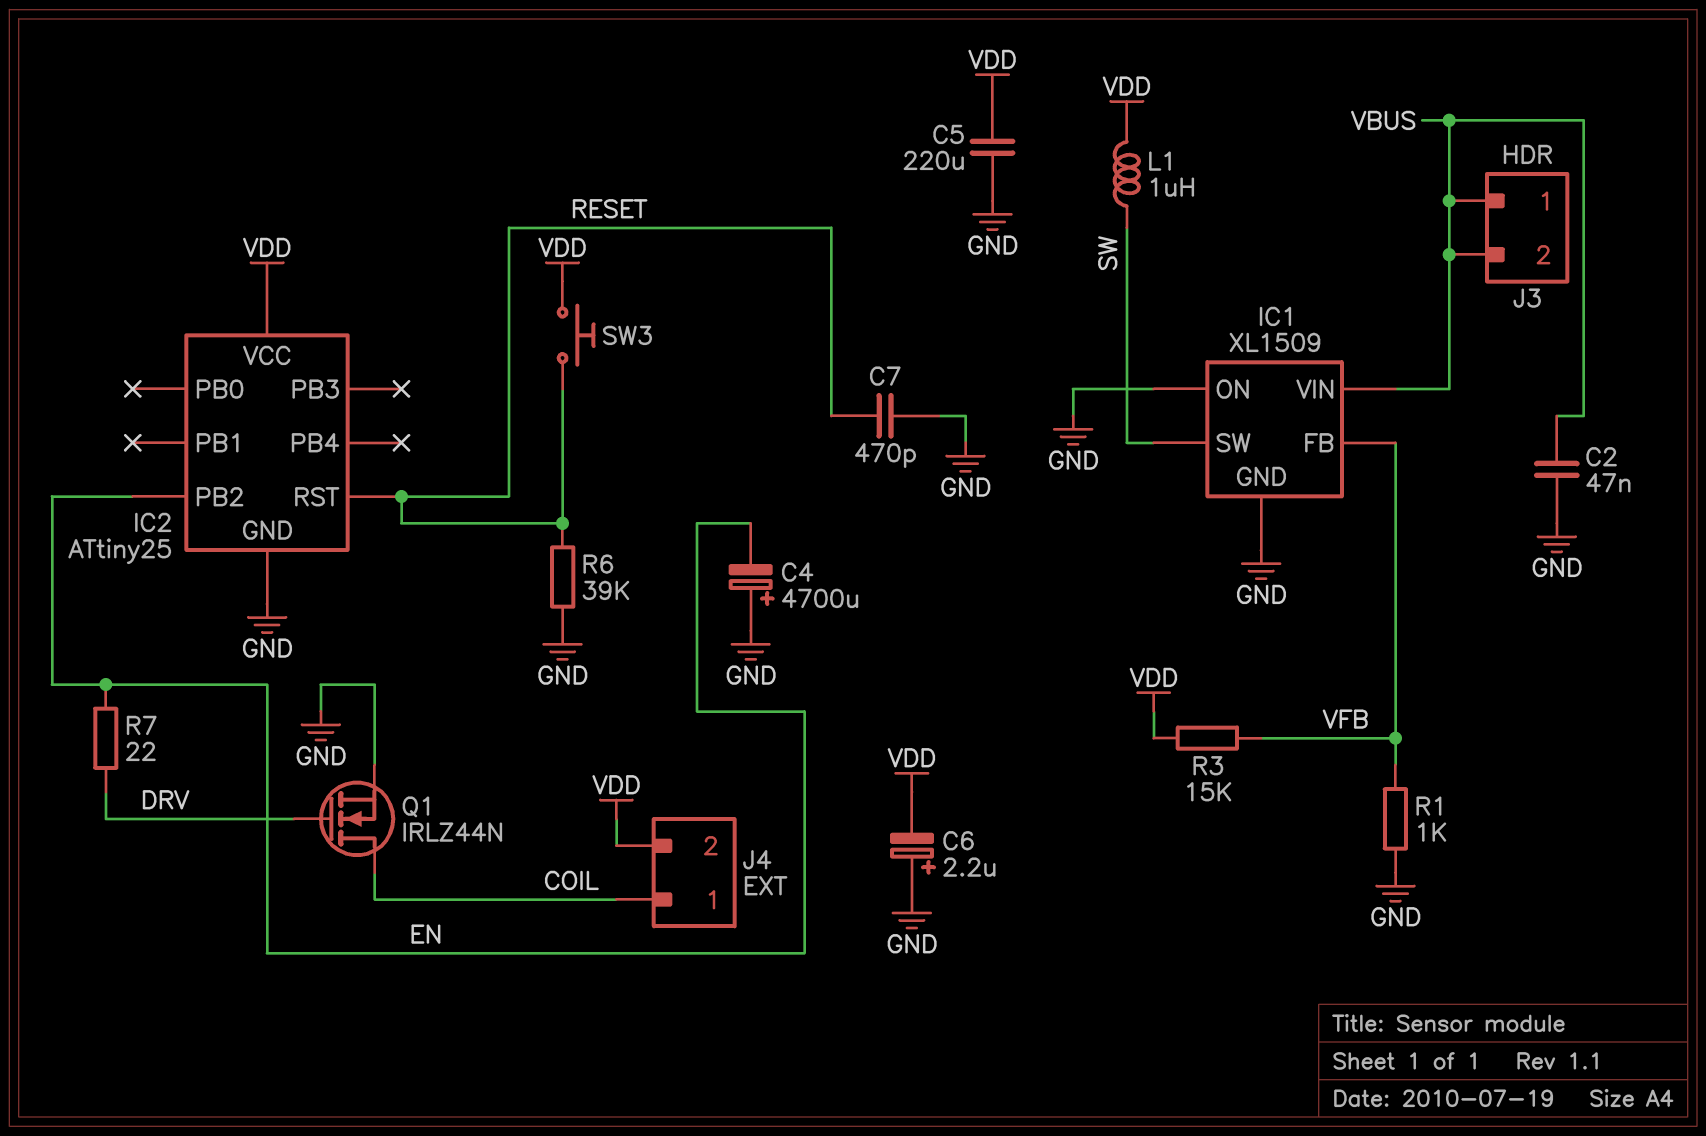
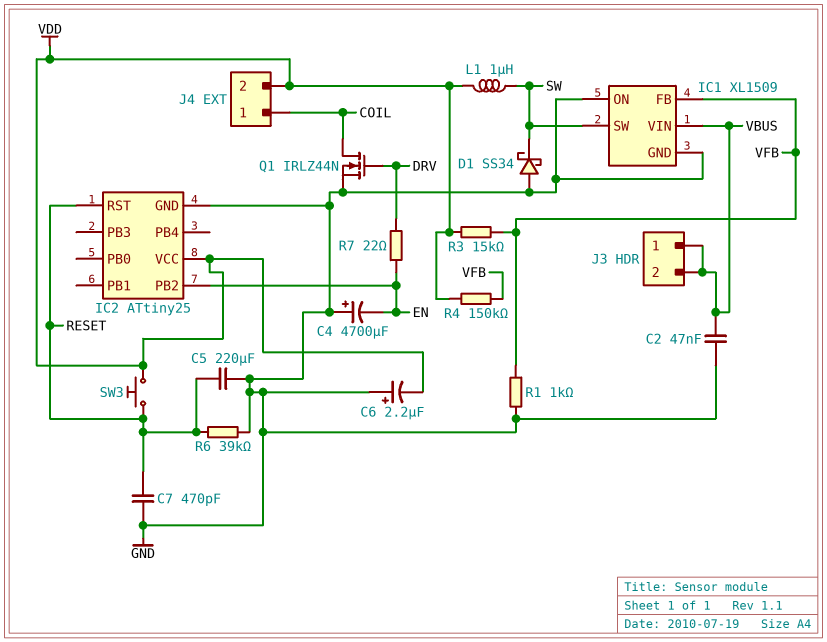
C5: 220uF (GND, VDD) -> 220uF (GND, RESET)
D1: none -> schottky SS34 (A GND, K SW)
R4: none -> 150k (VDD, VFB)

